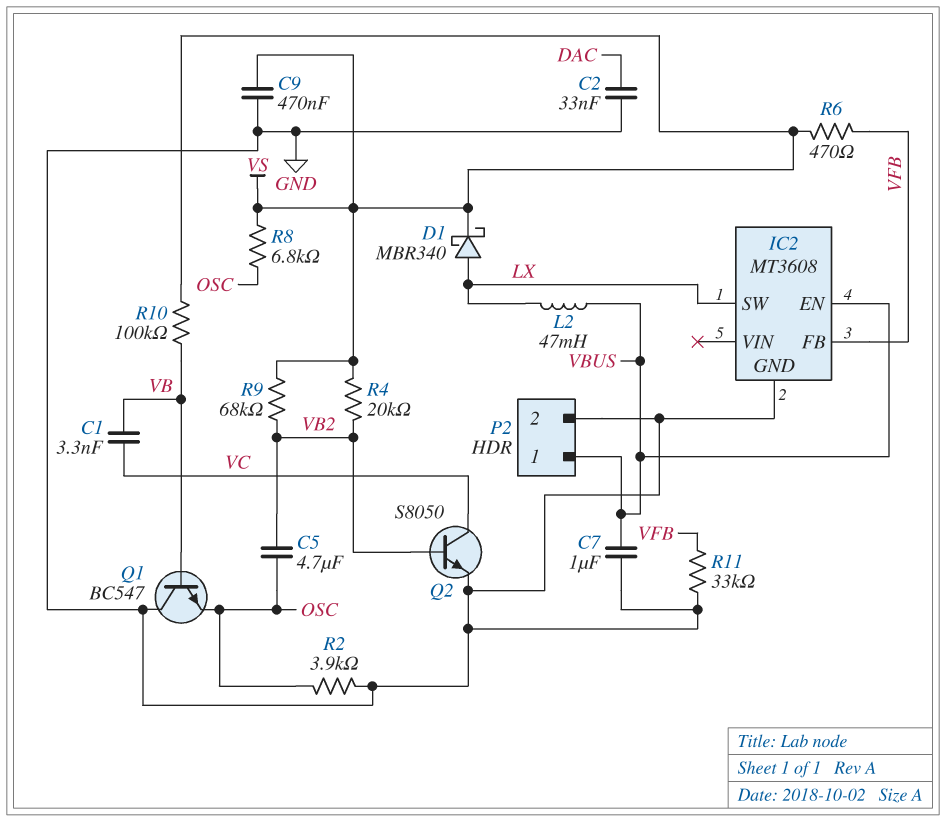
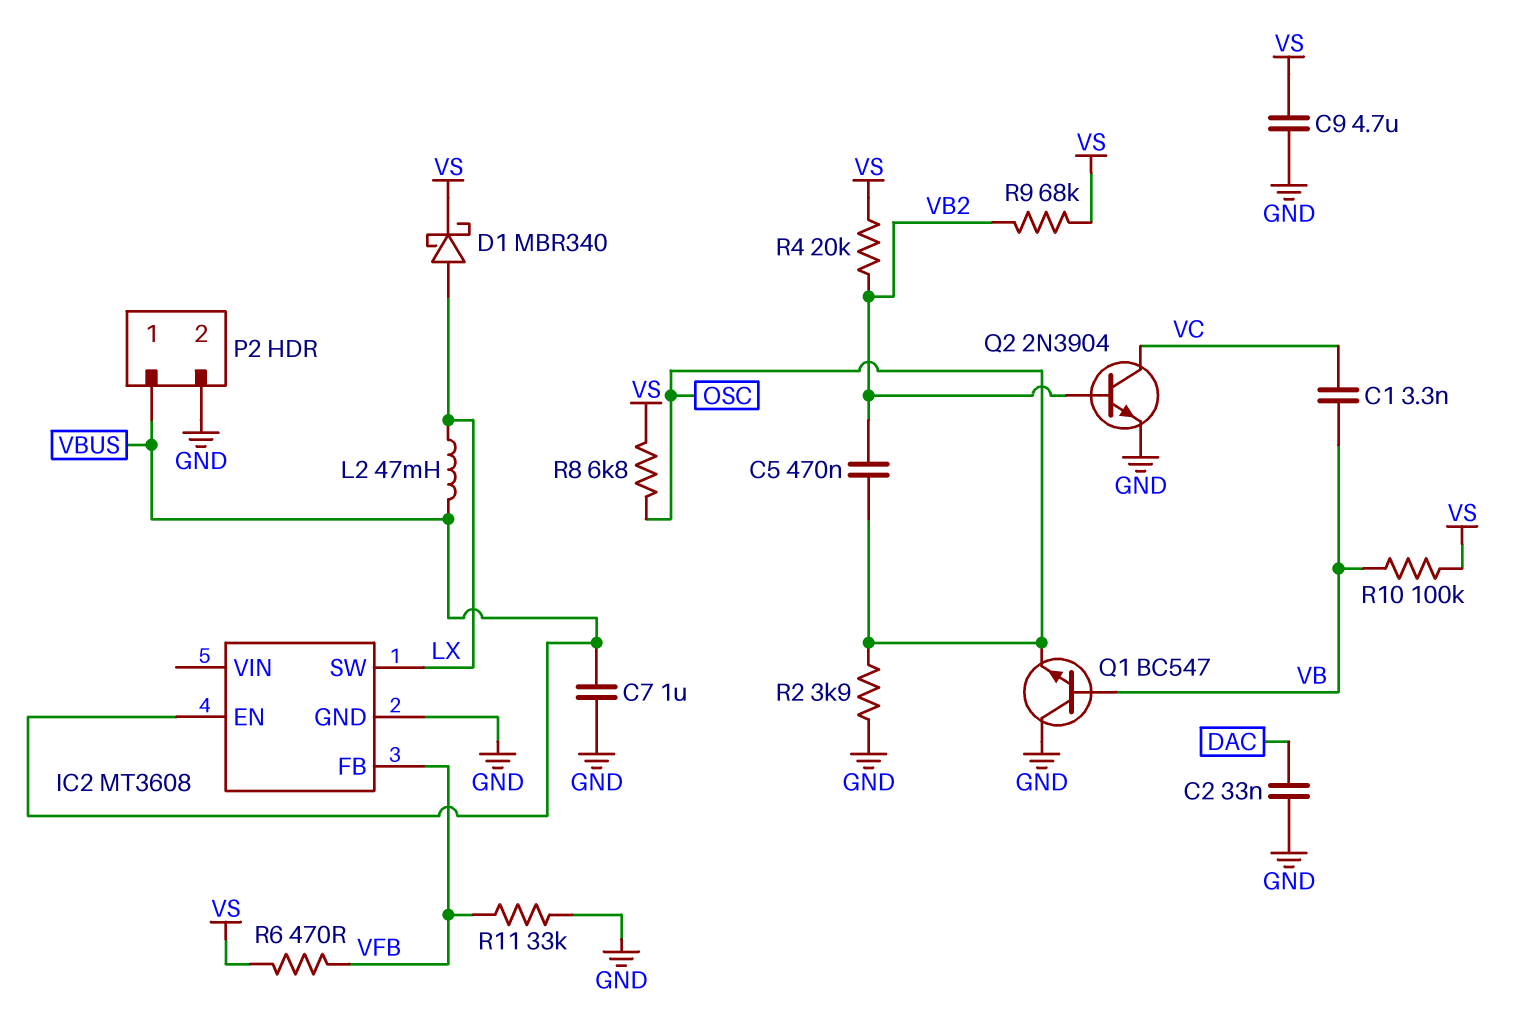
C5: 4.7uF (OSC, VB2) -> 470nF (OSC, VB2)
C9: 470nF (GND, VS) -> 4.7uF (GND, VS)
Q2: NPN S8050 (B VB2, C VC, E GND) -> NPN 2N3904 (B VB2, C VC, E GND)

